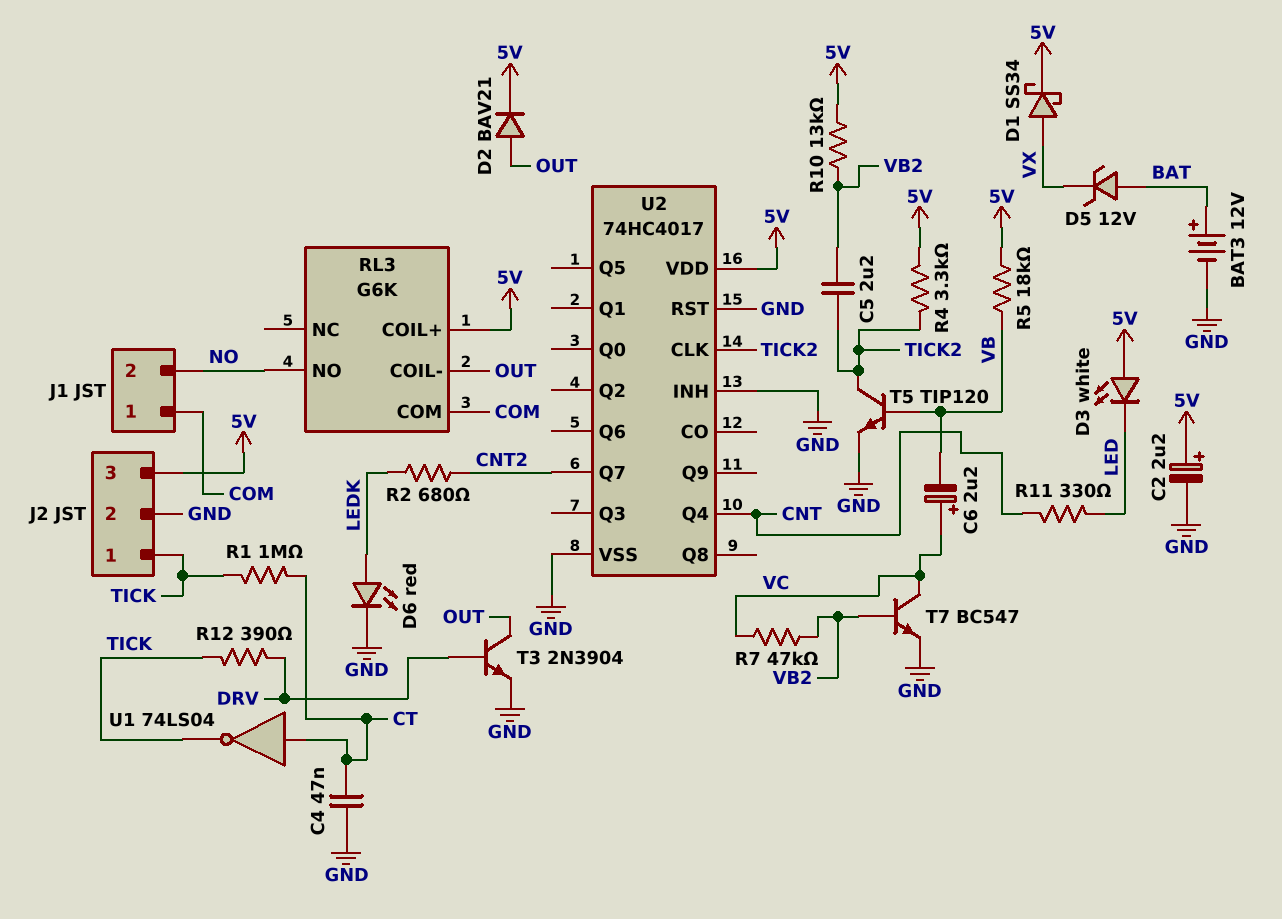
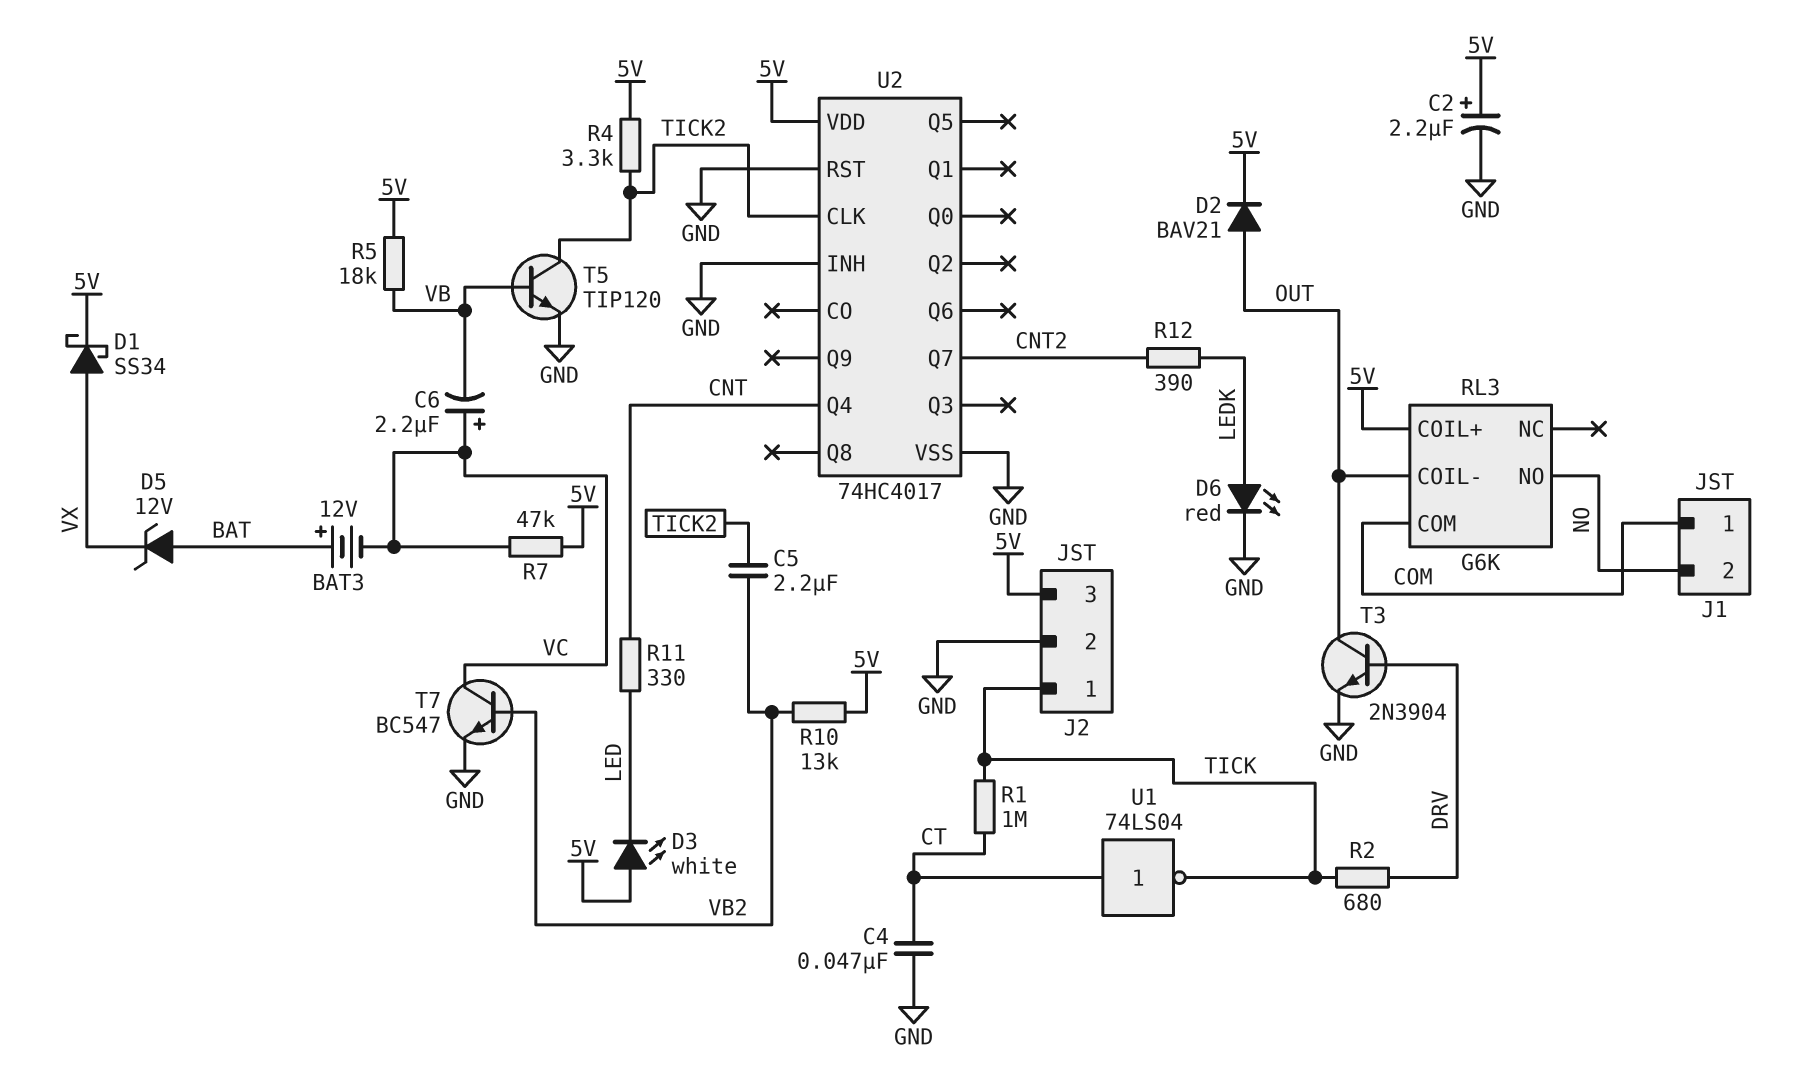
BAT3: 12V (plus BAT, minus GND) -> 12V (plus BAT, minus VC)
R2: 680 (CNT2, LEDK) -> 680 (DRV, TICK)
R7: 47k (VB2, VC) -> 47k (5V, VC)
R12: 390 (DRV, TICK) -> 390 (CNT2, LEDK)

